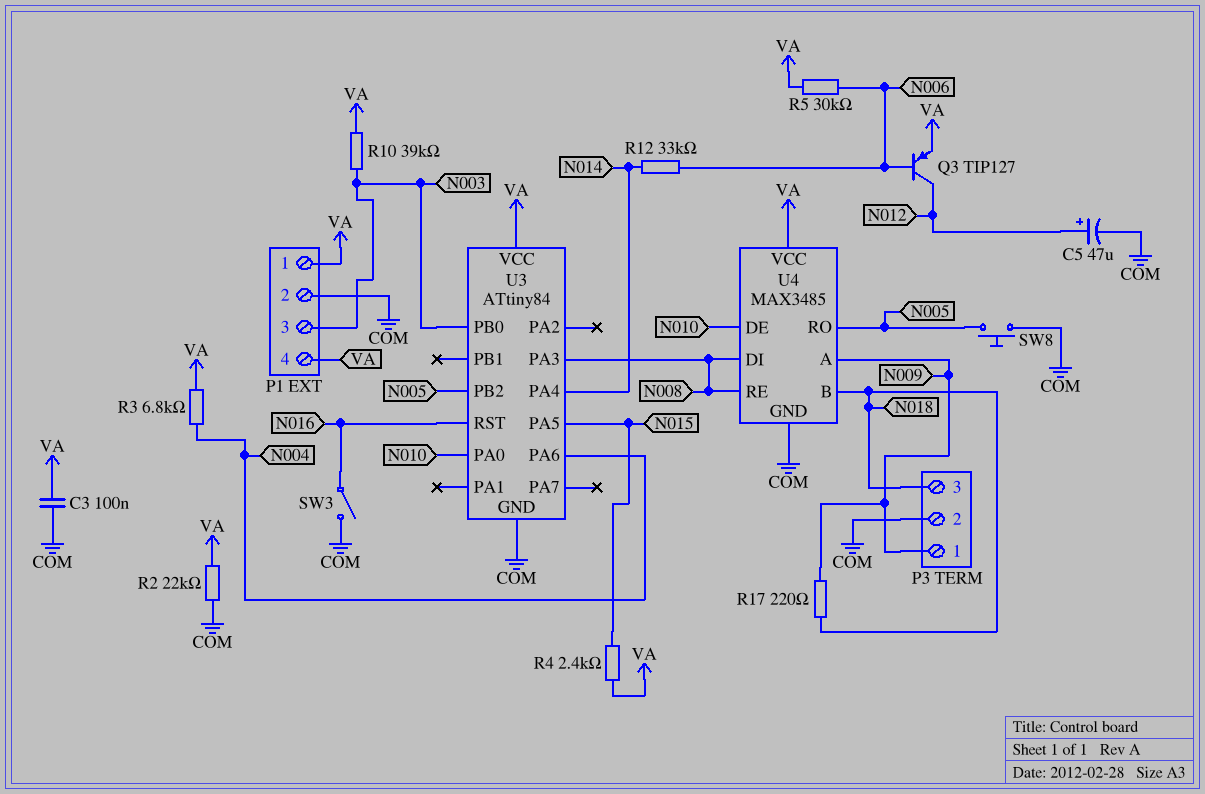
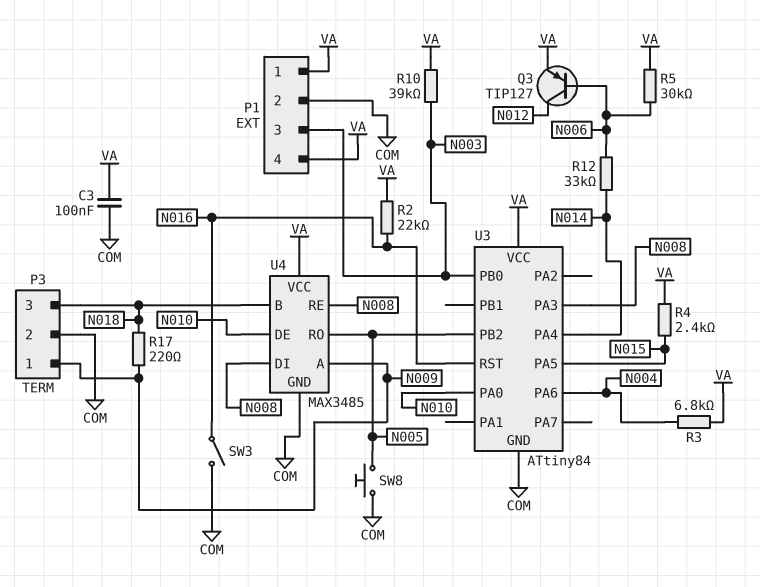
C5: 47uF (plus N012, minus COM) -> none
R2: 22k (COM, VA) -> 22k (N016, VA)

